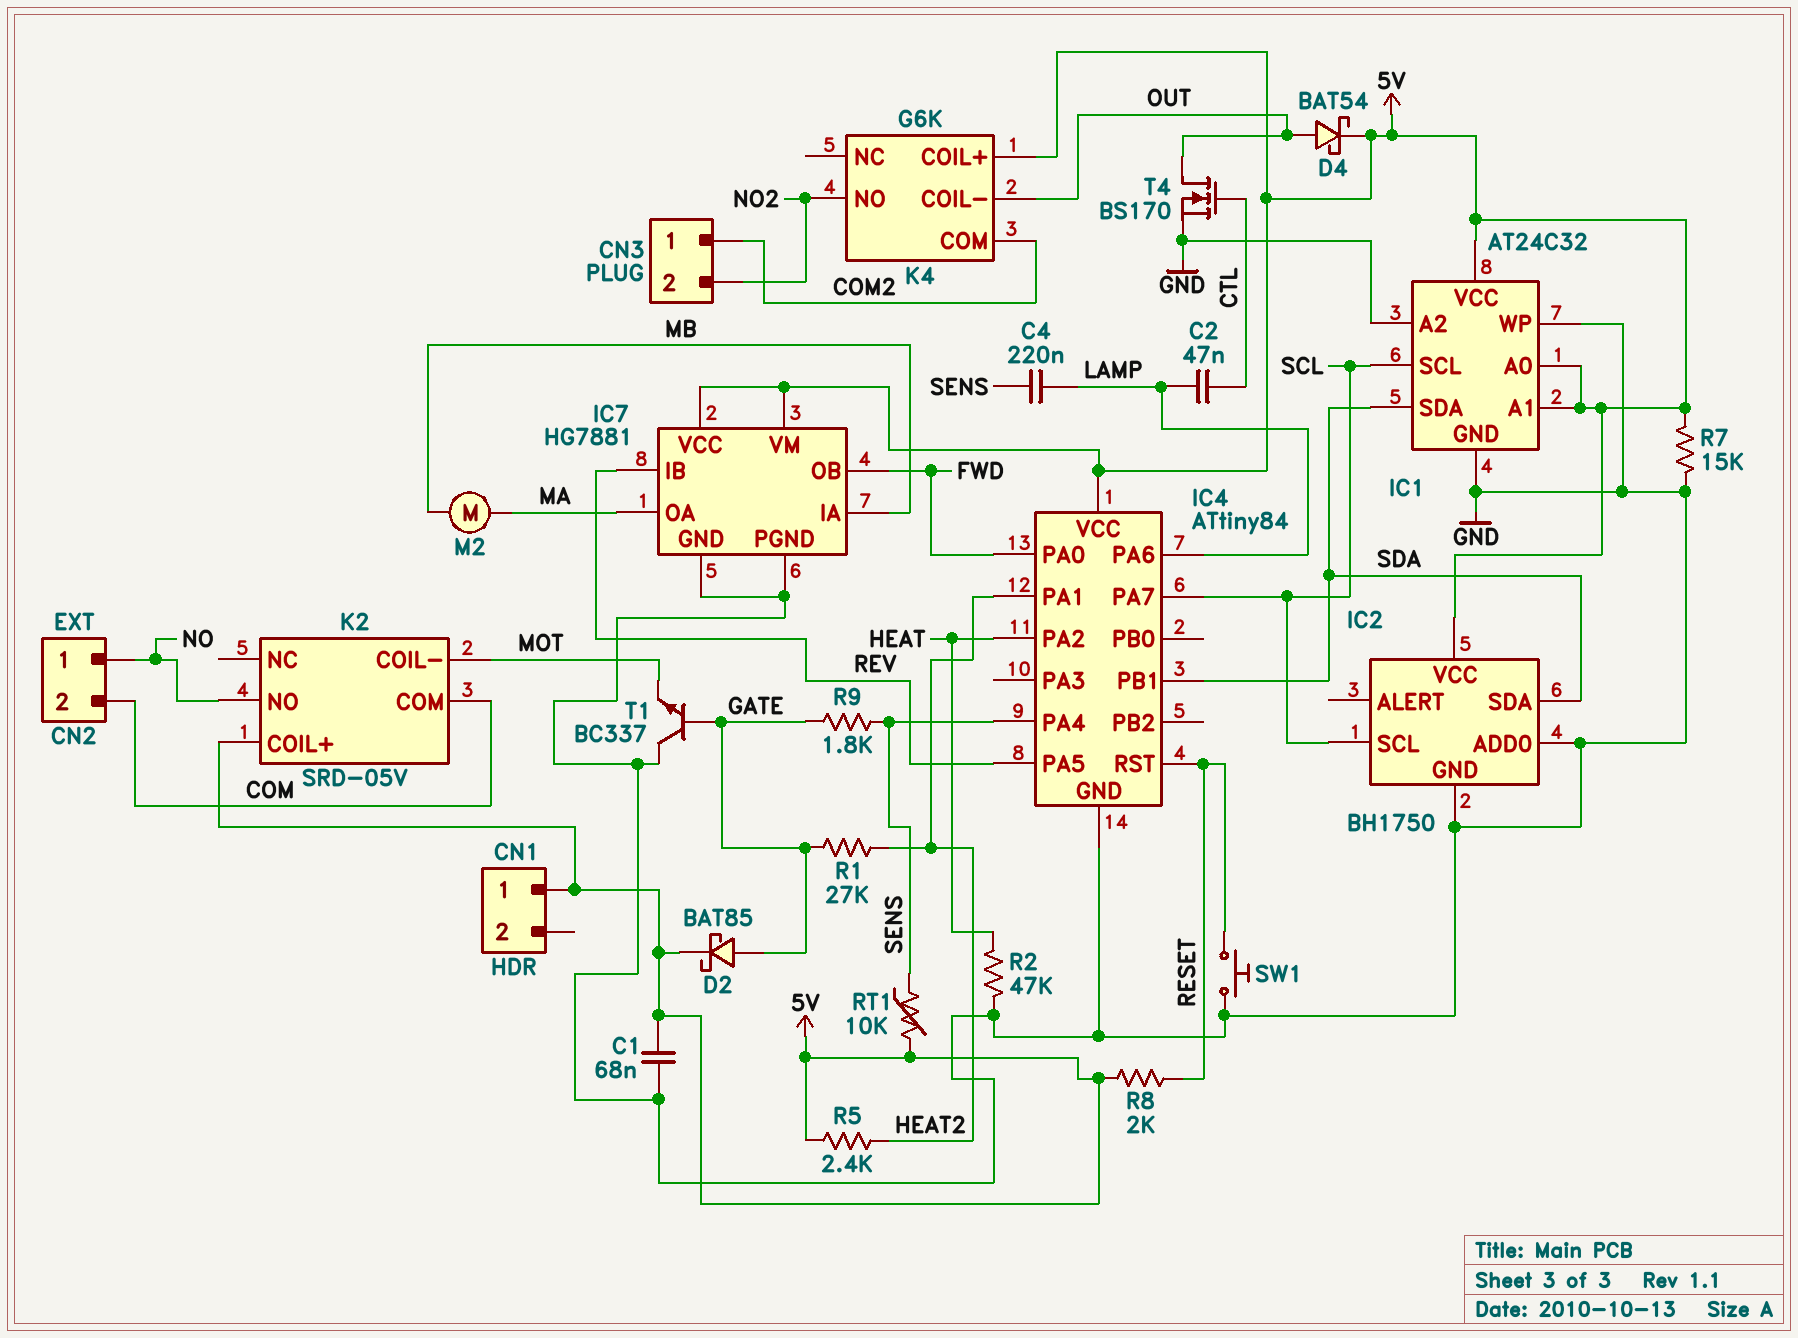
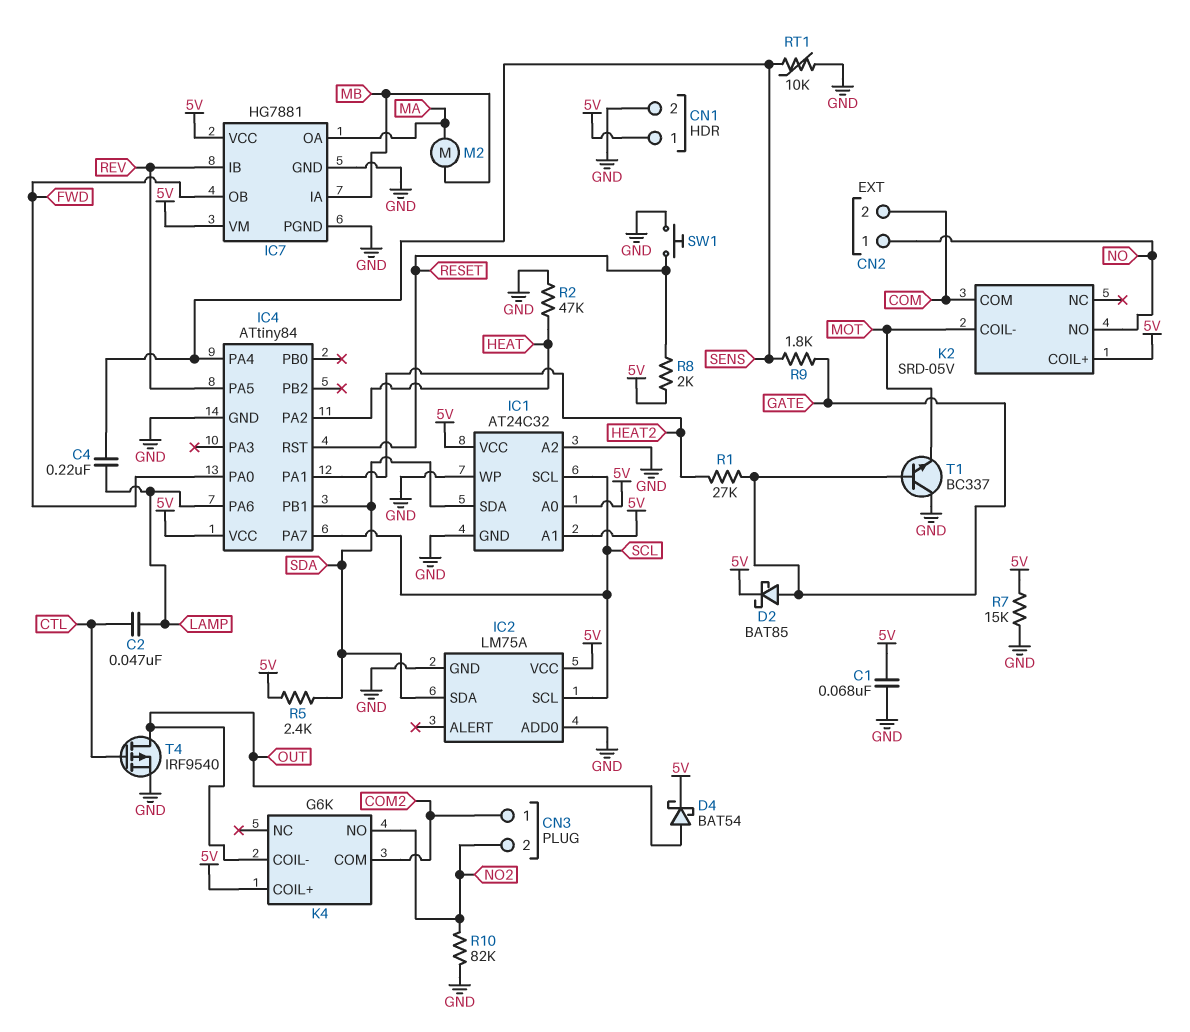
CN1 pin 2: none -> GND
IC2: BH1750 -> LM75A
R5: 2.4k (5V, HEAT2) -> 2.4k (5V, SDA)
R10: none -> 82k (GND, NO2)
RT1: 10k (5V, SENS) -> 10k (GND, SENS)
T4: NMOS BS170 (G CTL, D OUT, S GND) -> PMOS IRF9540 (G CTL, D OUT, S GND)

